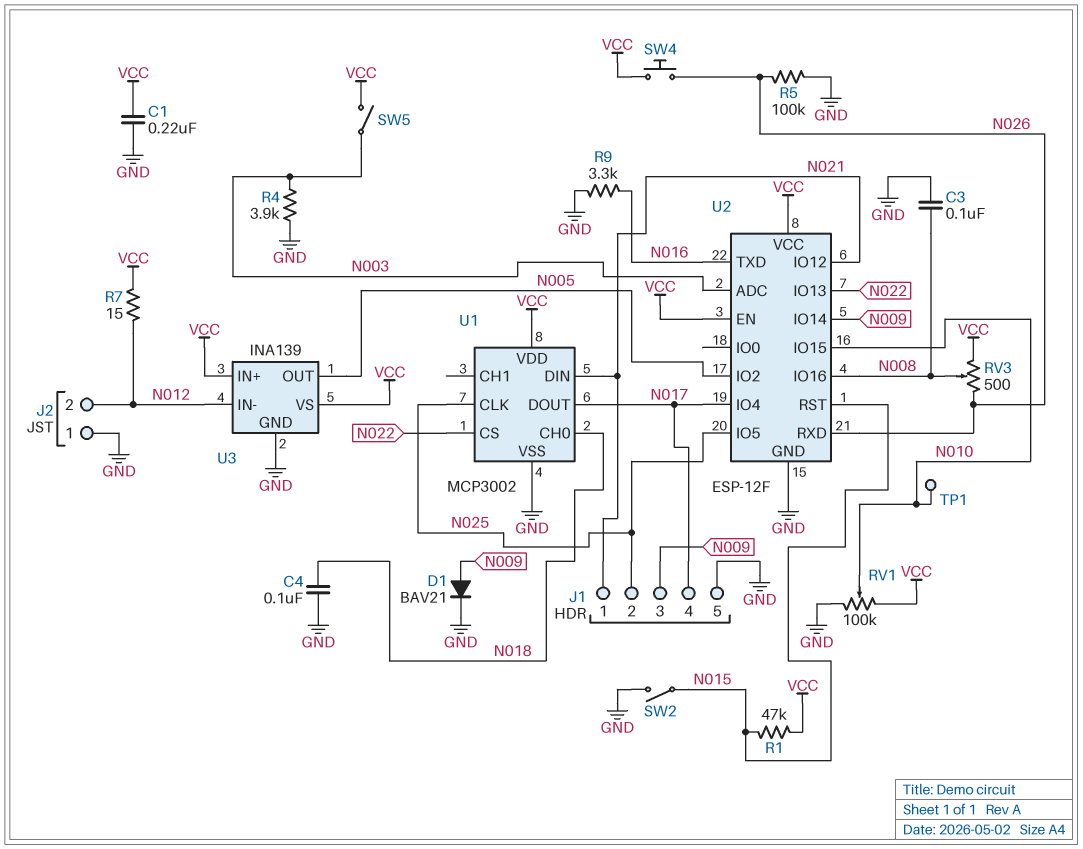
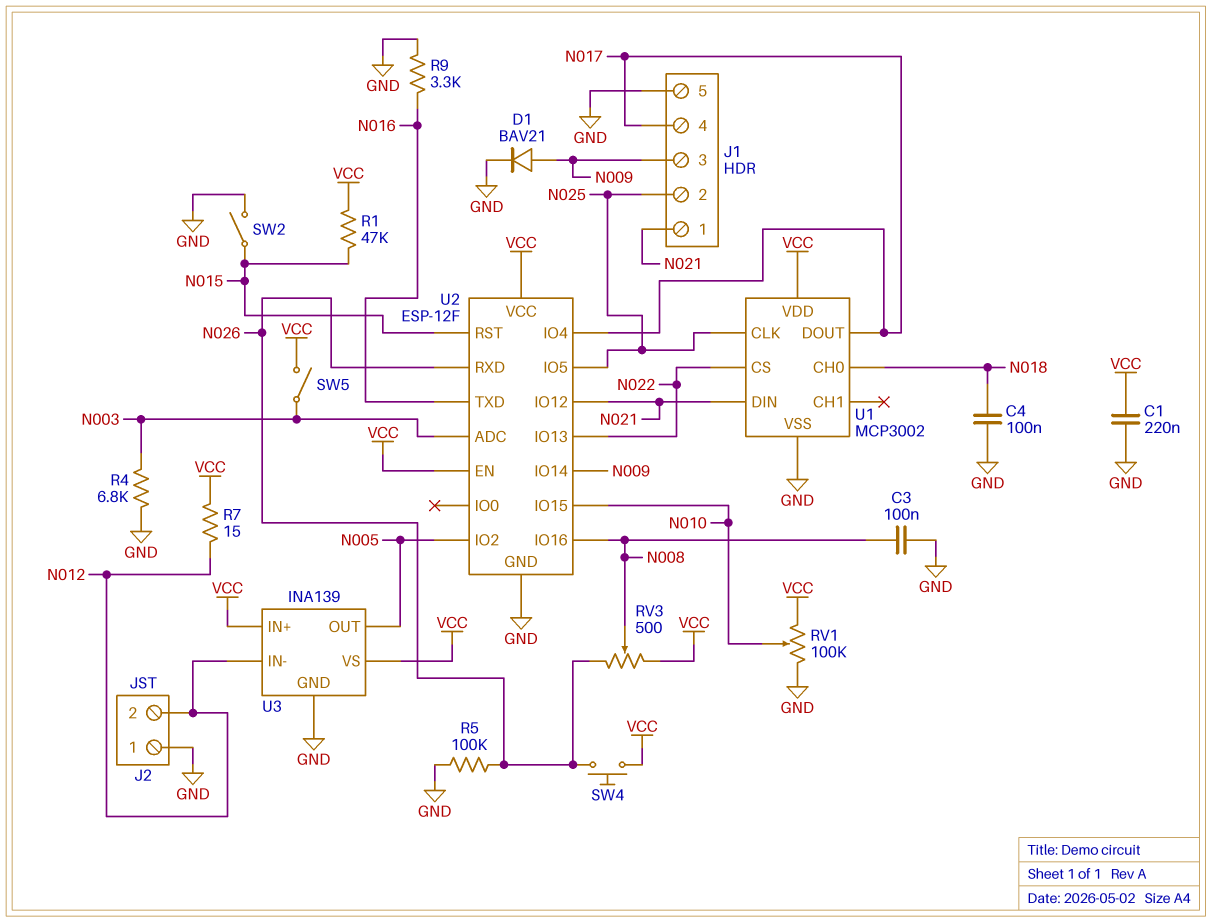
R4: 3.9k (GND, N003) -> 6.8k (GND, N003)
TP1: test point (N010) -> none

